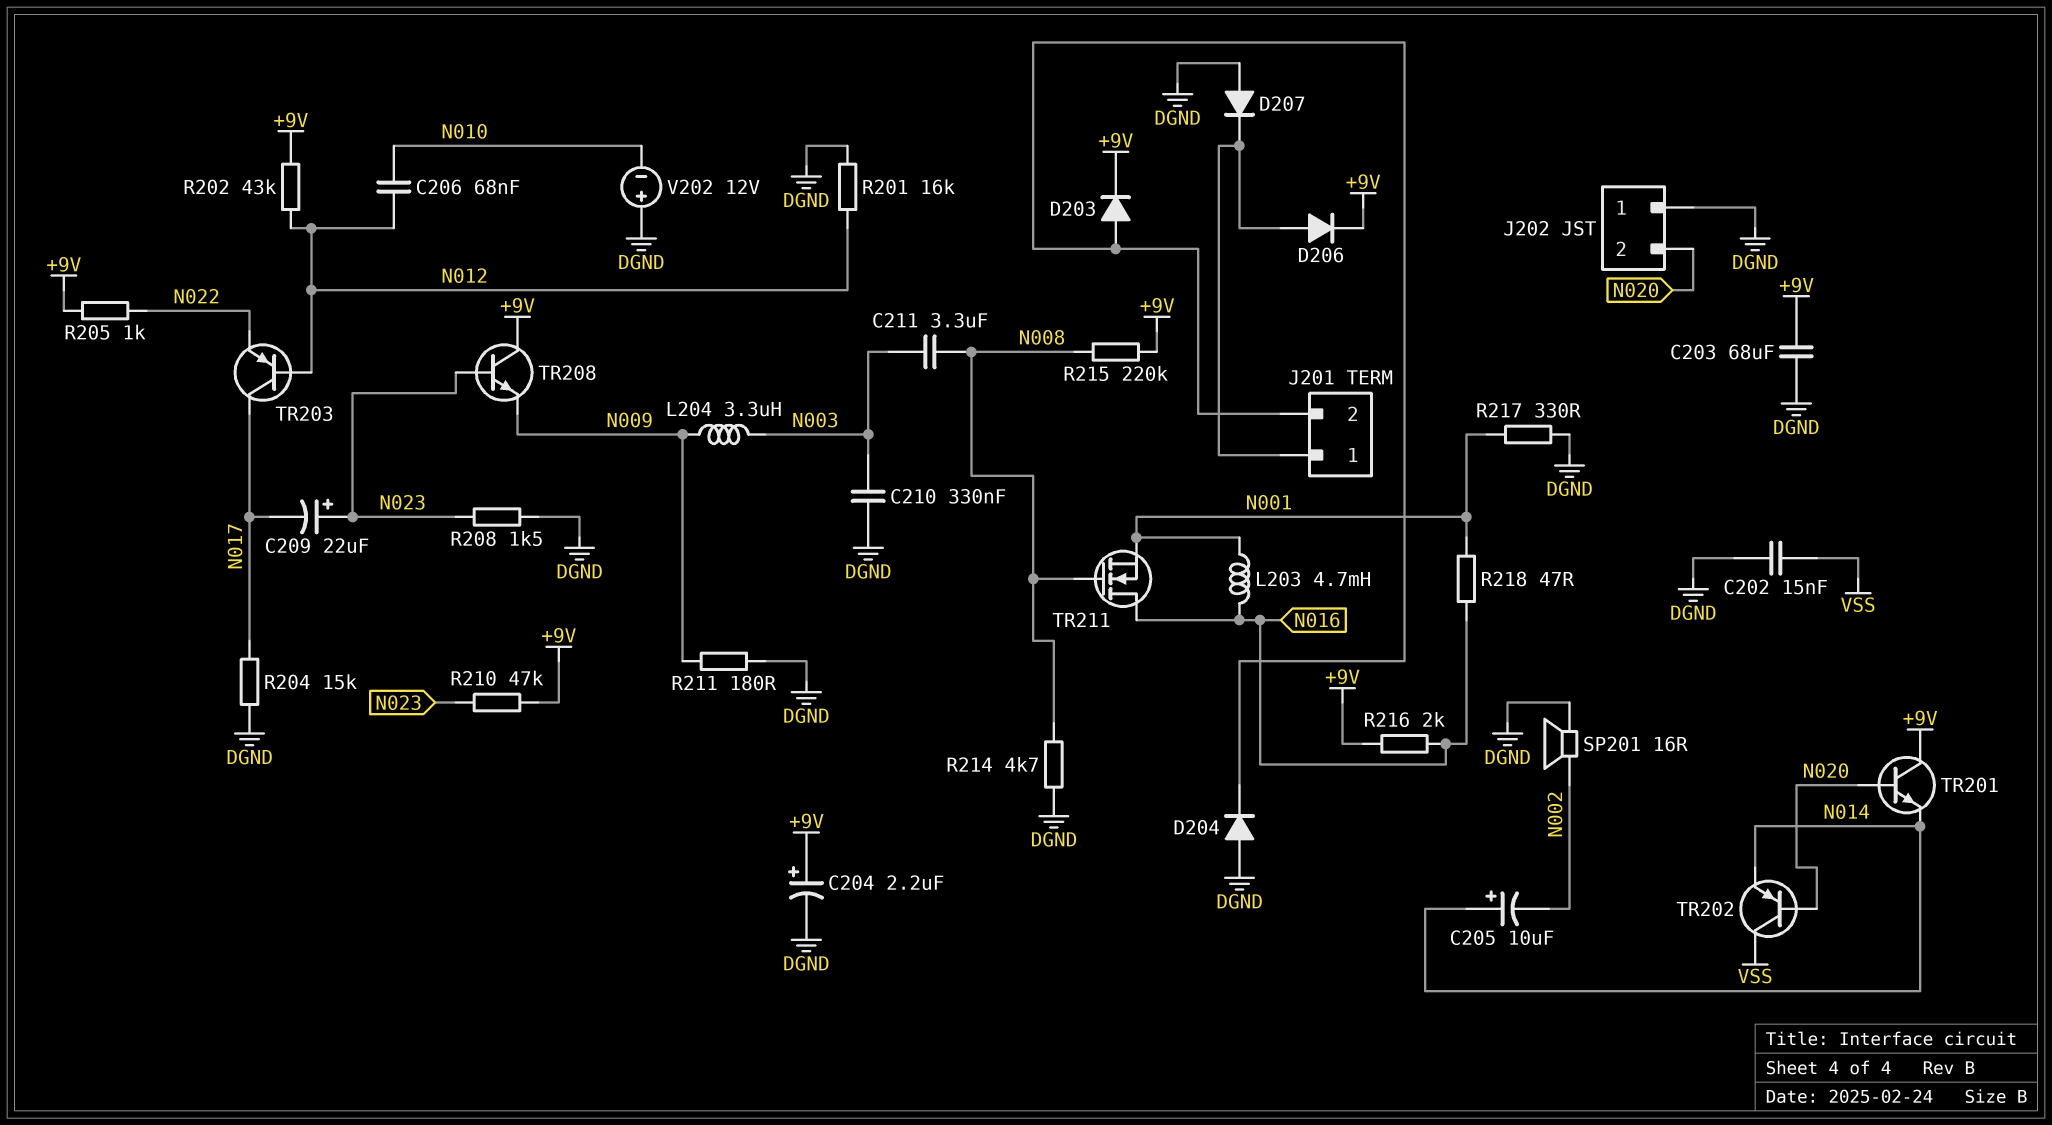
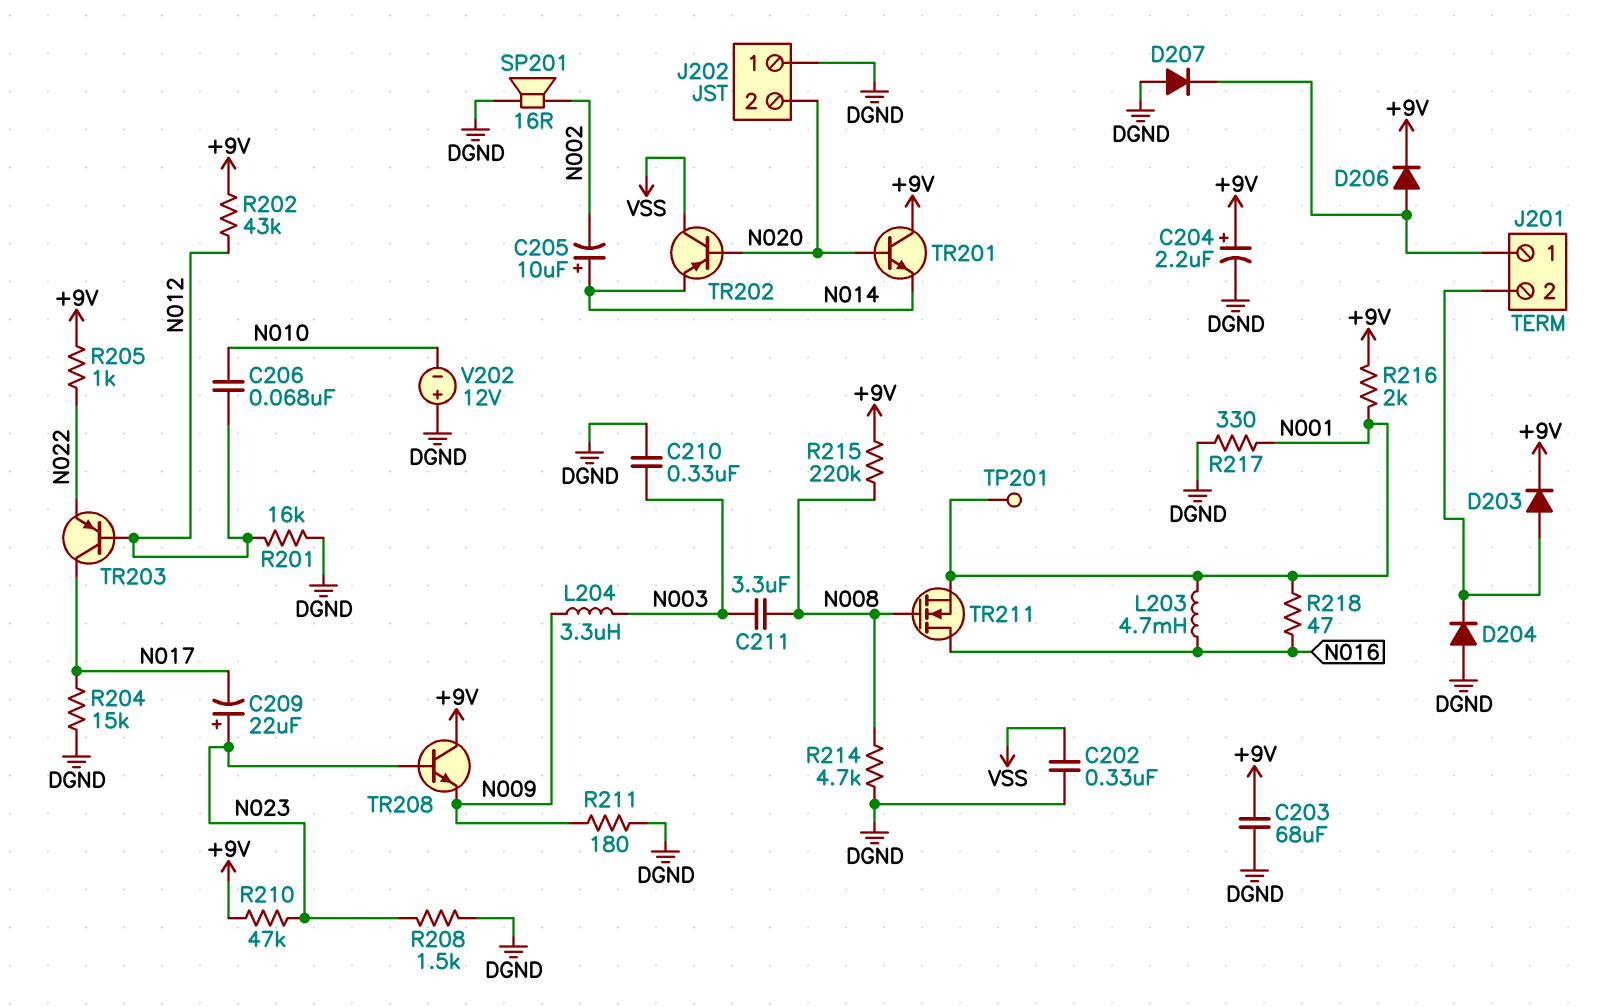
C202: 15nF (DGND, VSS) -> 330nF (DGND, VSS)
R216: 2k (+9V, N016) -> 2k (+9V, N001)
TP201: none -> test point (N001)

